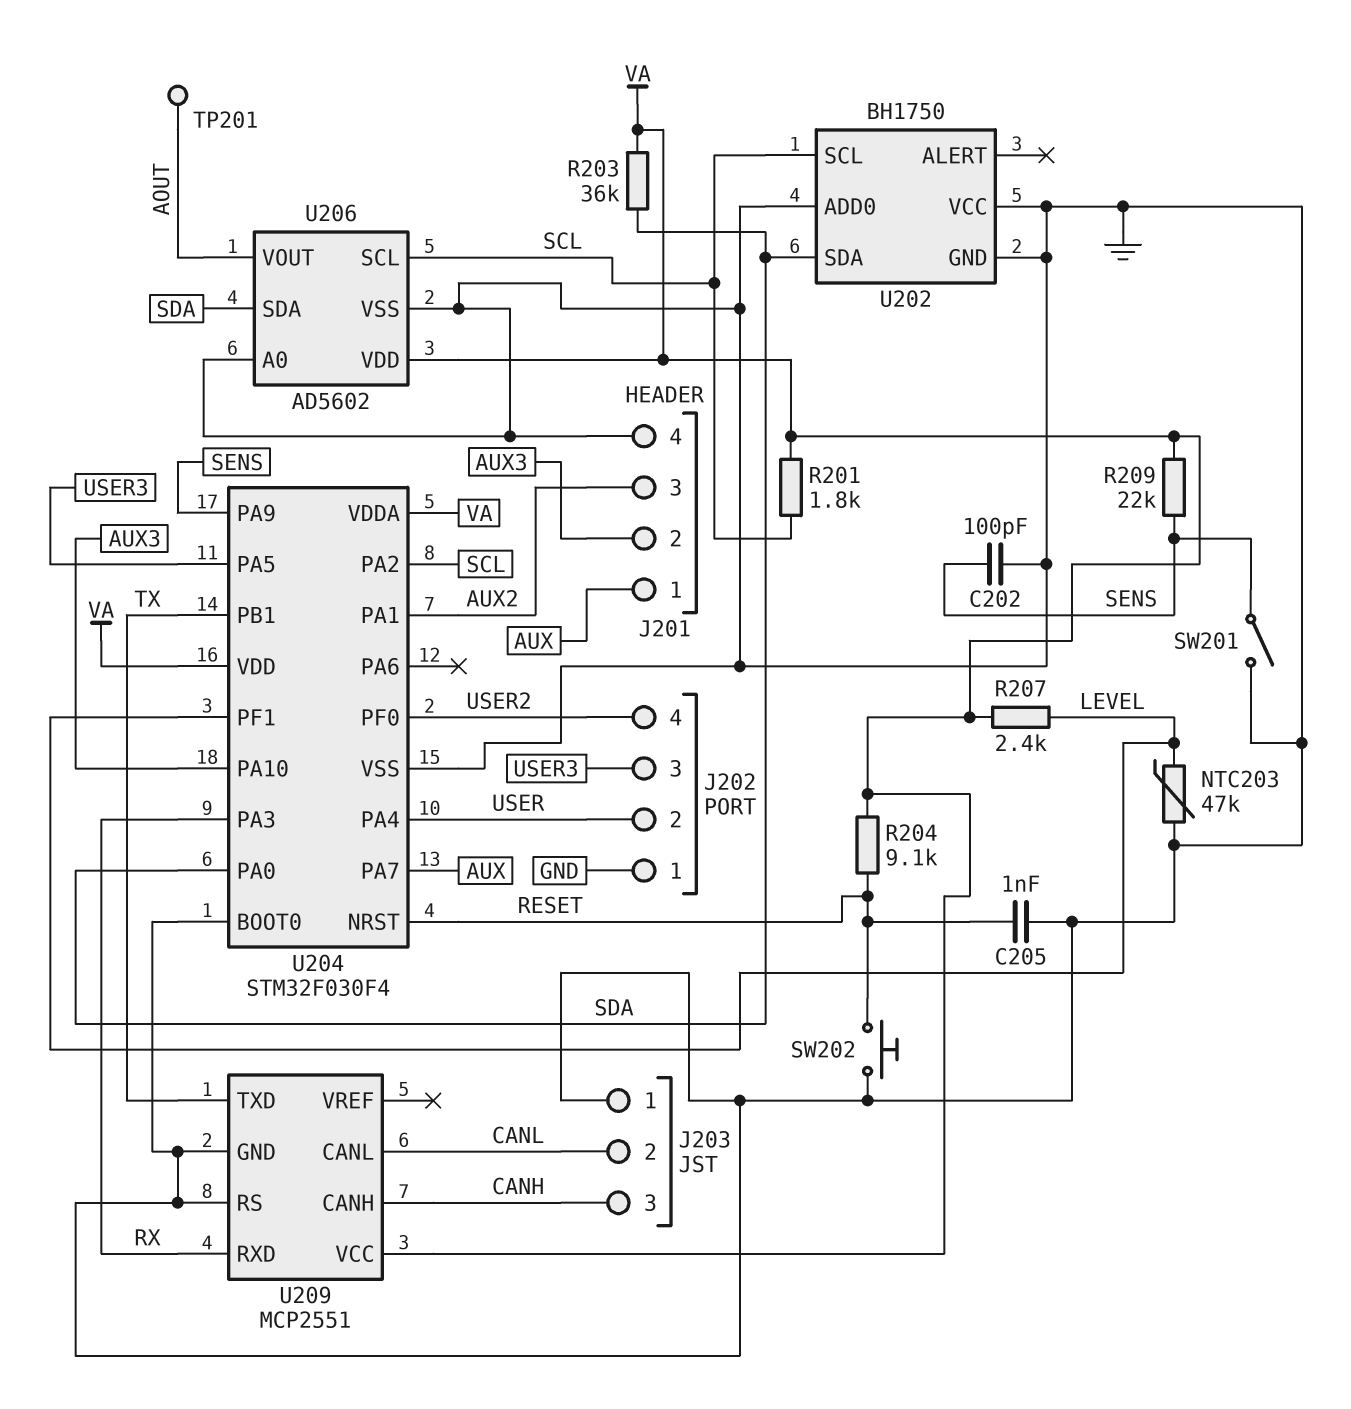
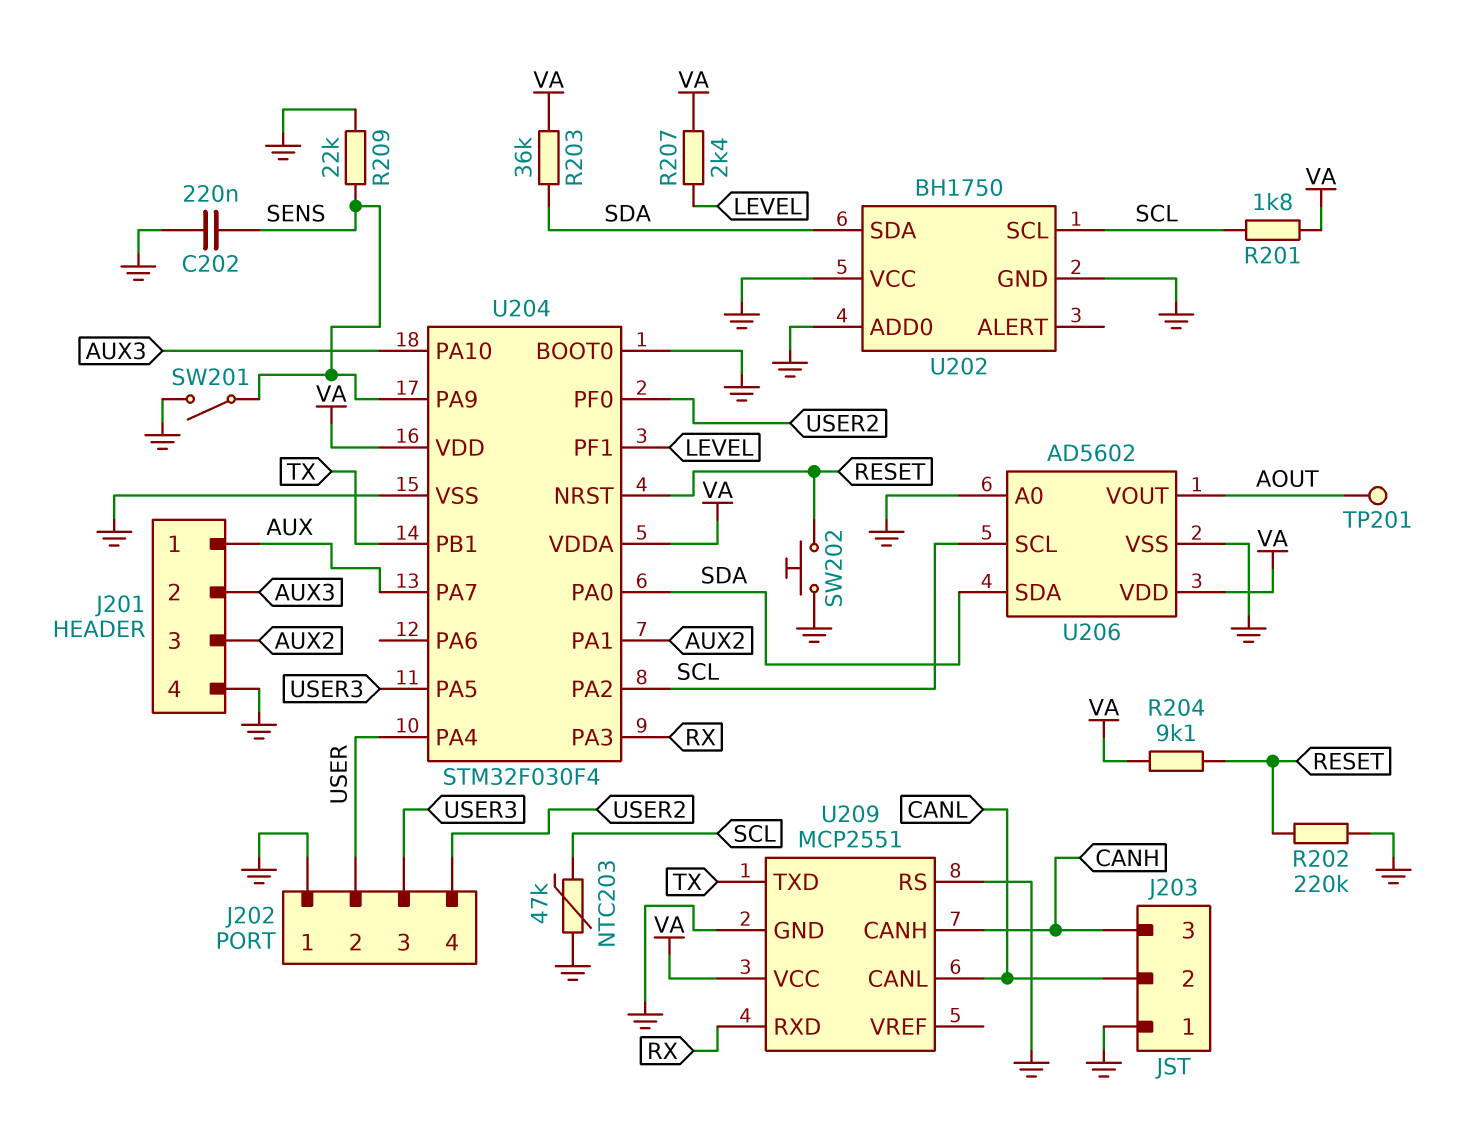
C202: 100pF (GND, SENS) -> 220nF (GND, SENS)
C205: 1nF (GND, RESET) -> none
NTC203: 47k (GND, LEVEL) -> 47k (GND, SCL)
R202: none -> 220k (GND, RESET)
R209: 22k (SENS, VA) -> 22k (GND, SENS)

